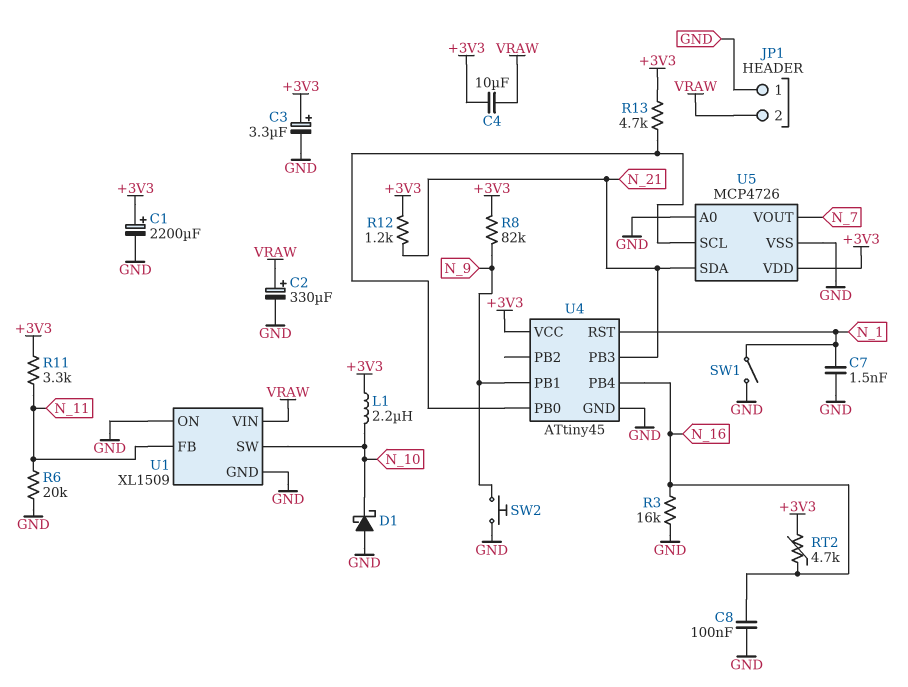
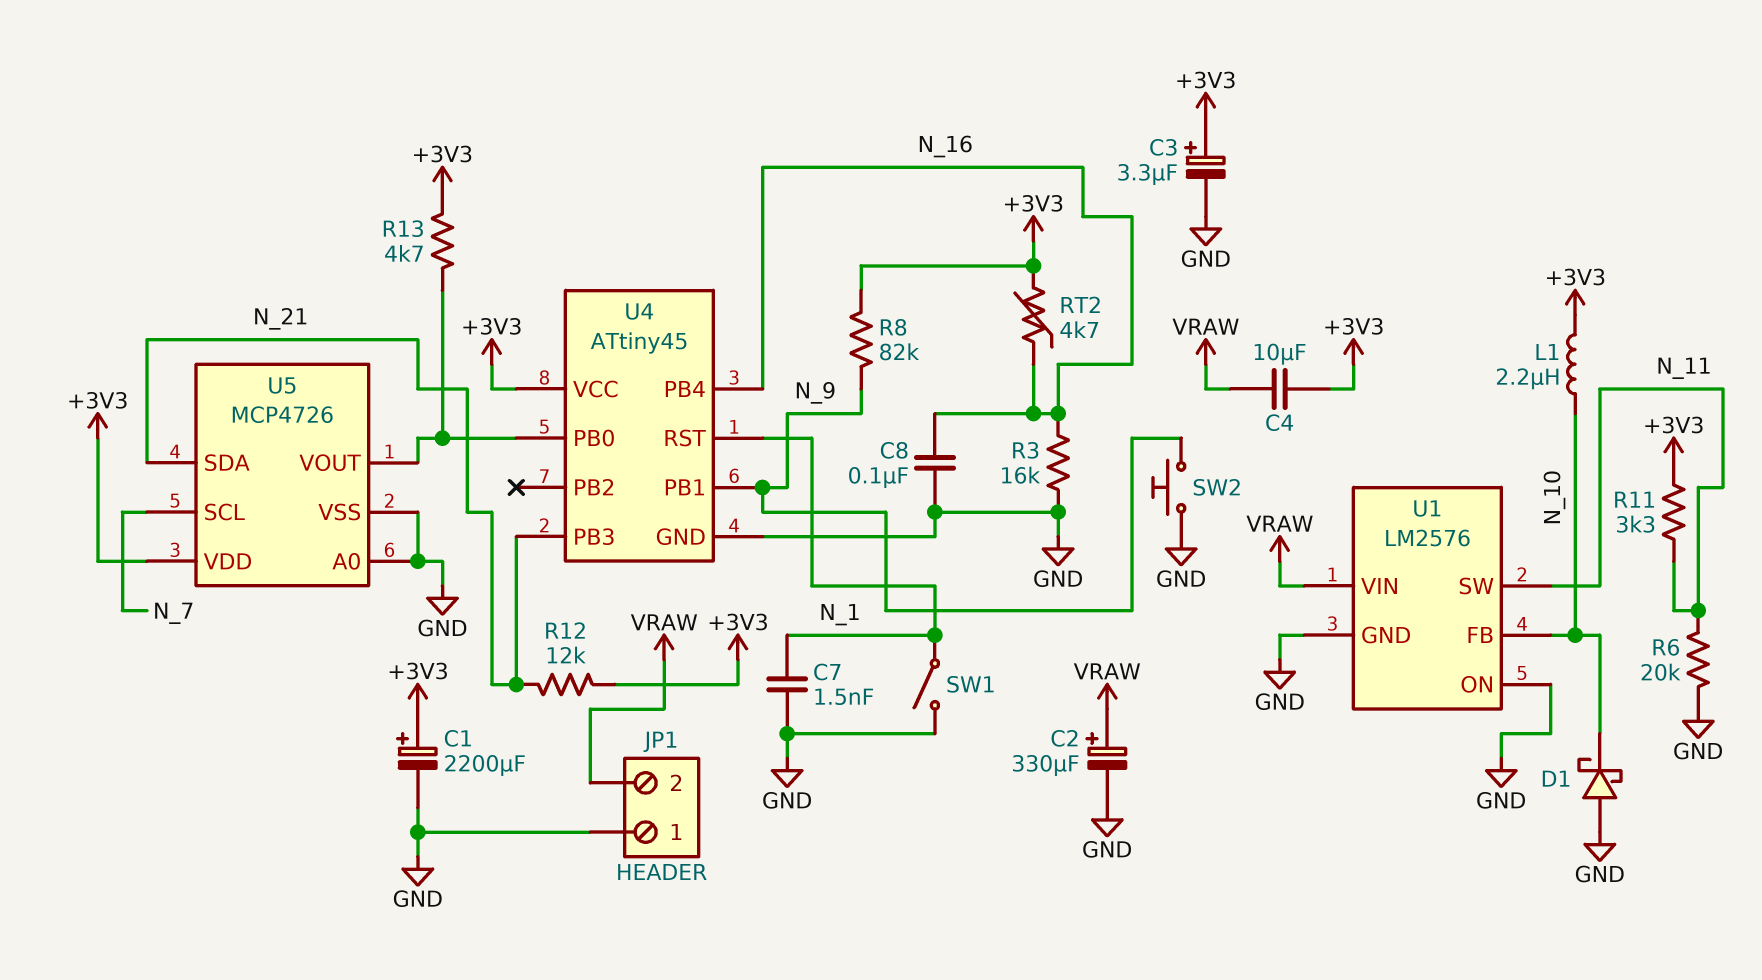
R12: 1.2k (+3V3, N_21) -> 12k (+3V3, N_21)
U1: XL1509 -> LM2576
U1 pin FB: N_11 -> N_10
U1 pin SW: N_10 -> N_11
U5 pin SCL: U4/PB0 -> N_7
U5 pin VOUT: N_7 -> U4/PB0

